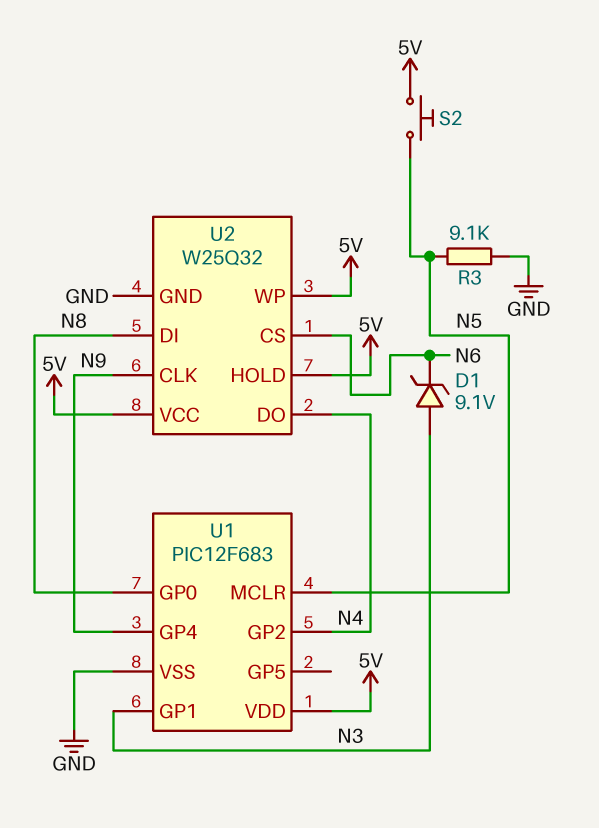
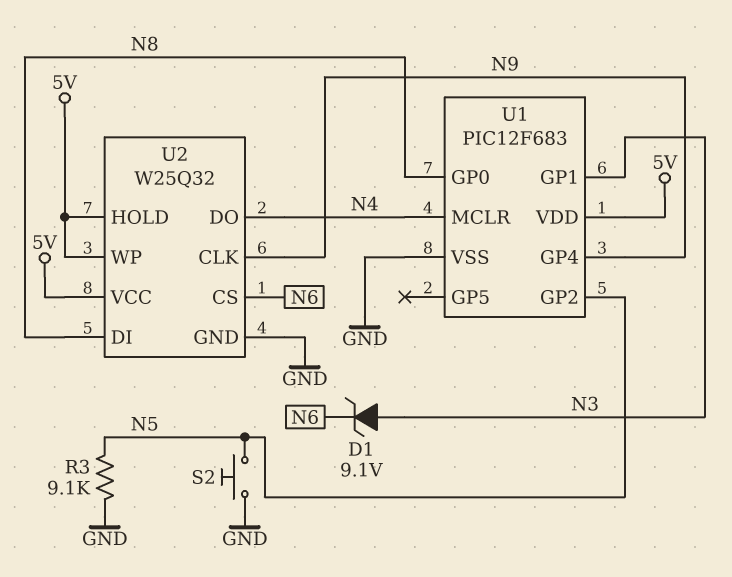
S2: button (5V, N5) -> button (GND, N5)
U1 pin GP2: N4 -> N5
U1 pin MCLR: N5 -> N4

